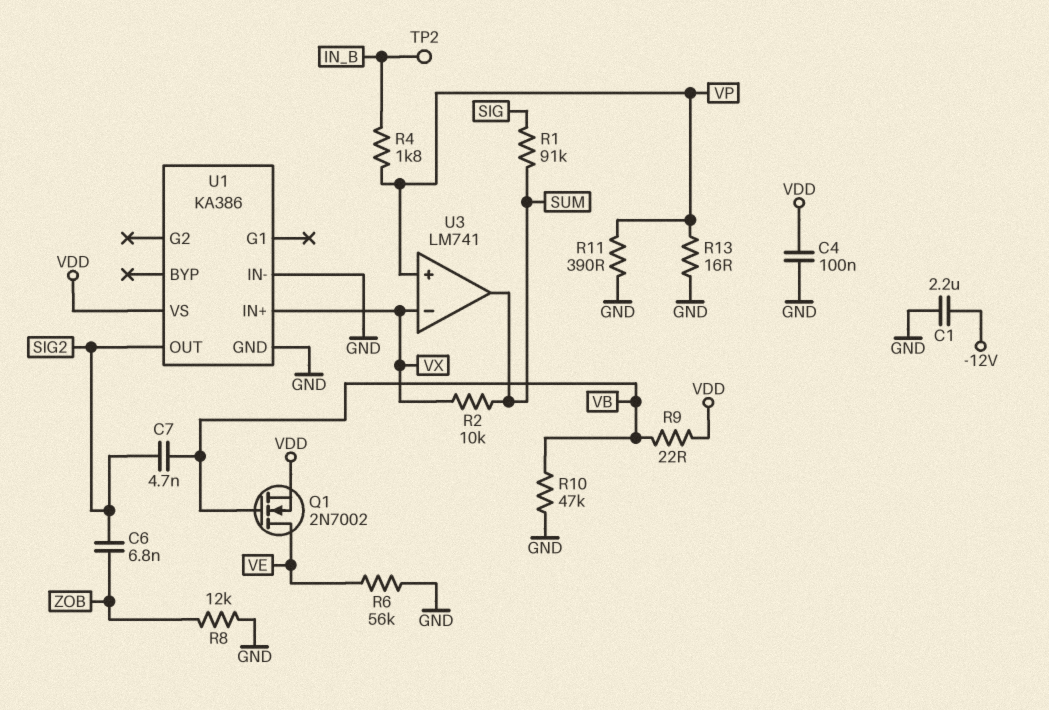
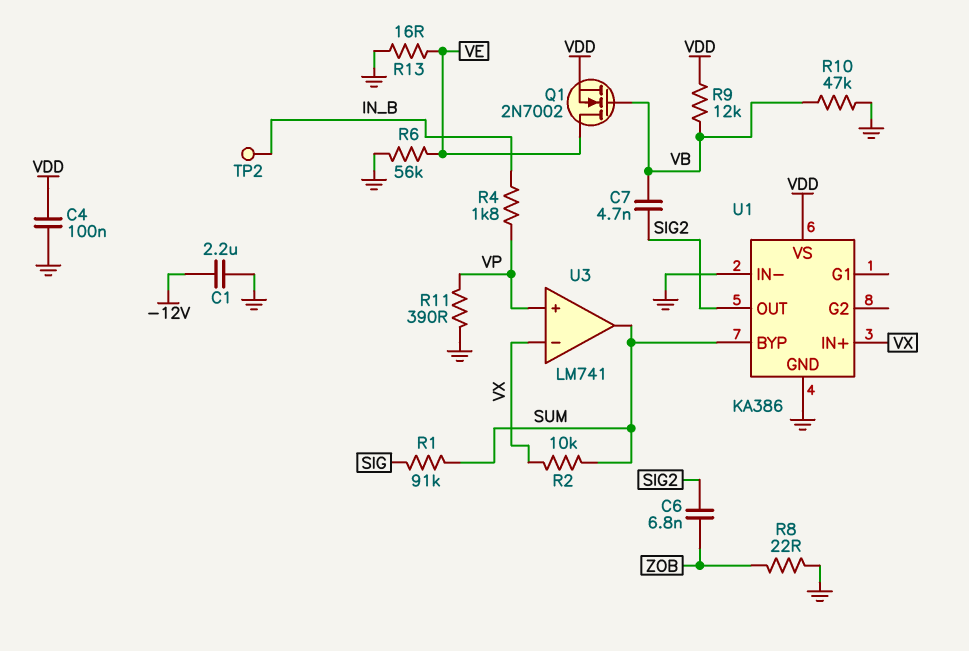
R8: 12k (GND, ZOB) -> 22 (GND, ZOB)
R9: 22 (VB, VDD) -> 12k (VB, VDD)
R13: 16 (GND, VP) -> 16 (GND, VE)
U1 pin BYP: none -> SUM

